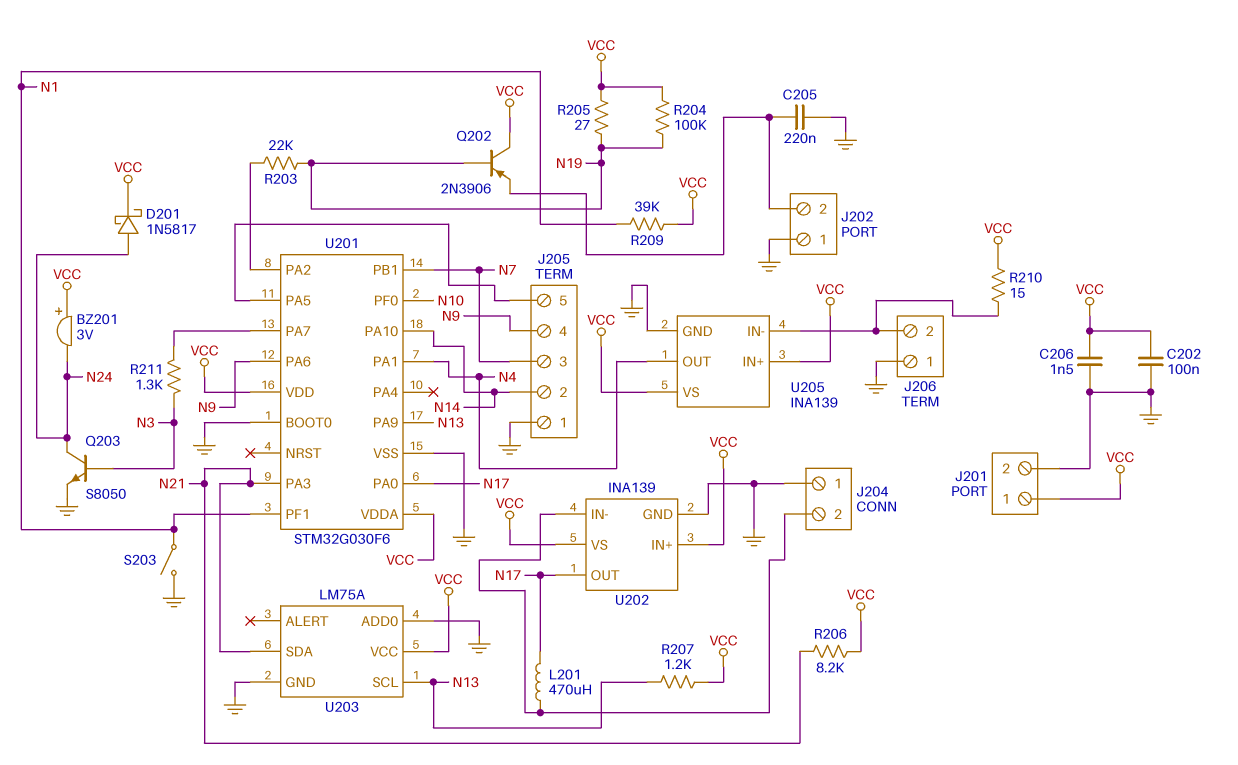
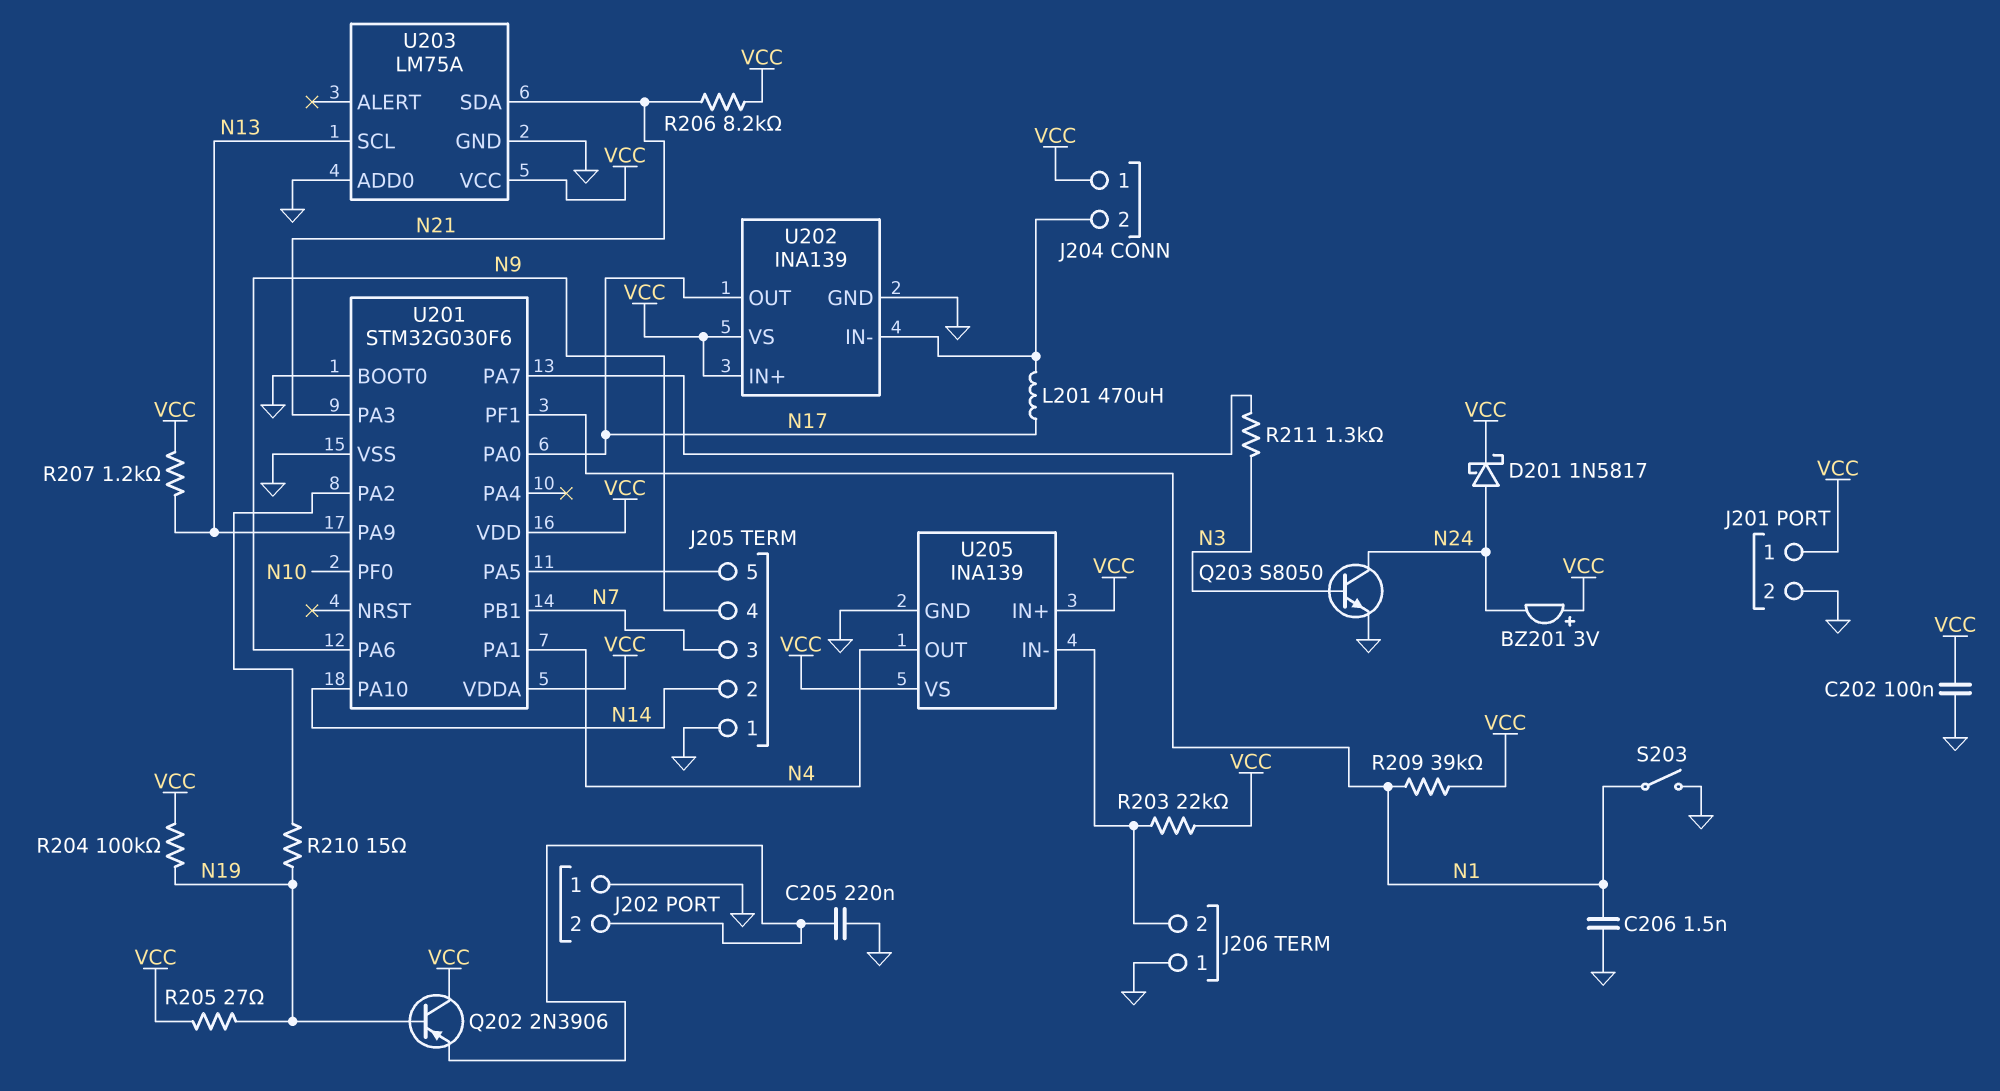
C206: 1.5nF (GND, VCC) -> 1.5nF (GND, N1)
J204 pin 1: GND -> VCC
R203: 22k (N19, U201/PA2) -> 22k (J206/2, VCC)
R210: 15 (J206/2, VCC) -> 15 (N19, U201/PA2)

